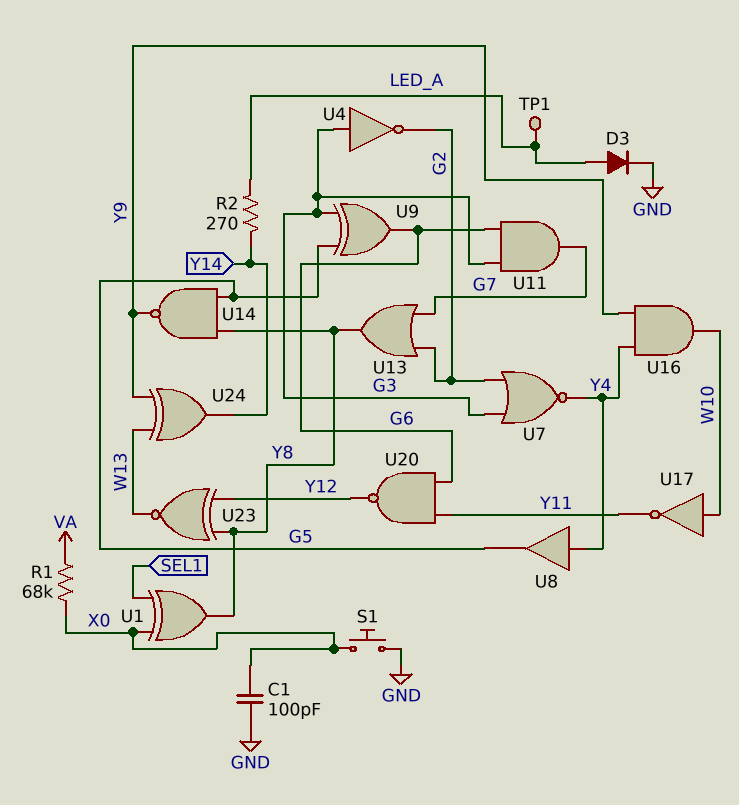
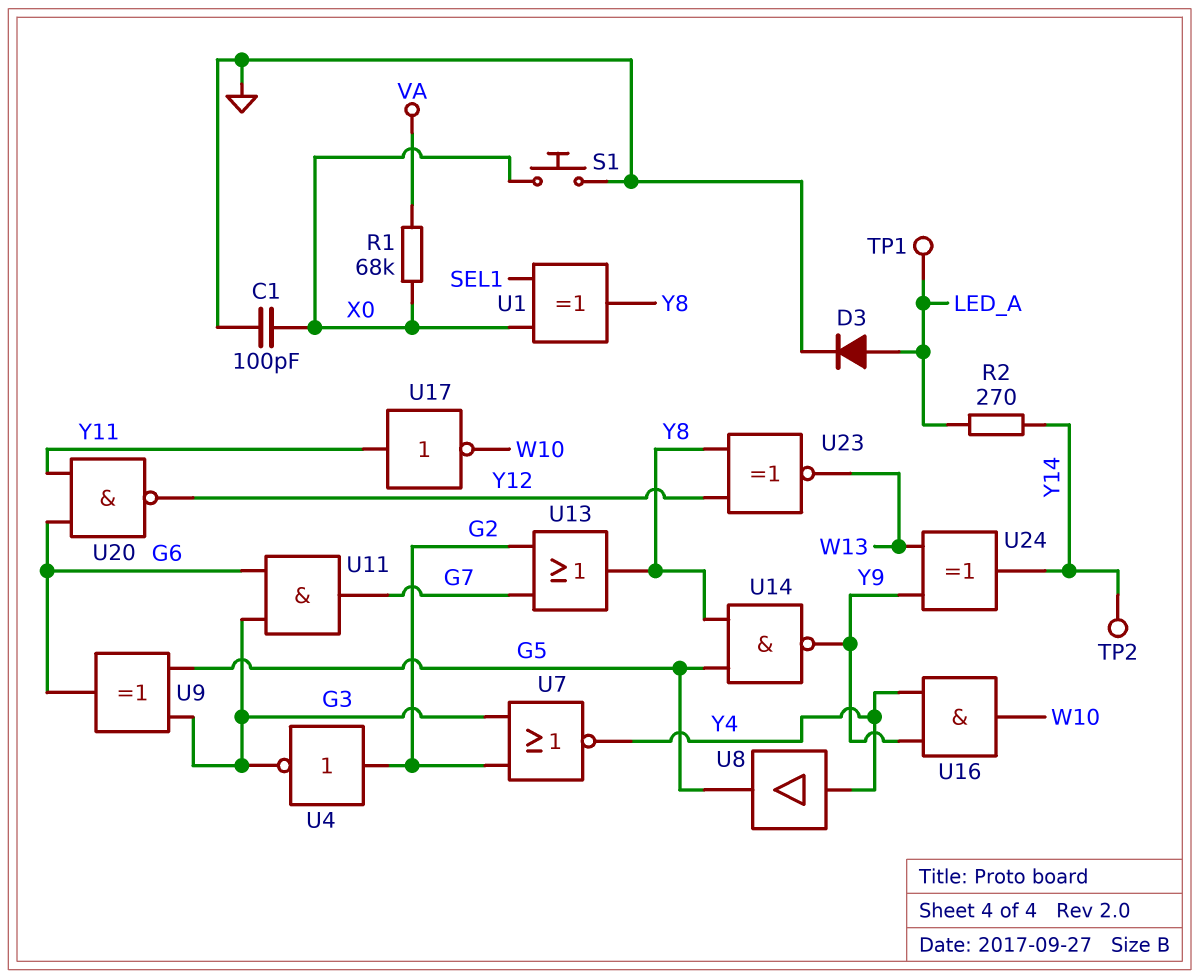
TP2: none -> test point (Y14)
U4: NOT (in G3, out G2) -> NOT (in G2, out G3)
U17: NOT (in W10, out Y11) -> NOT (in Y11, out W10)

